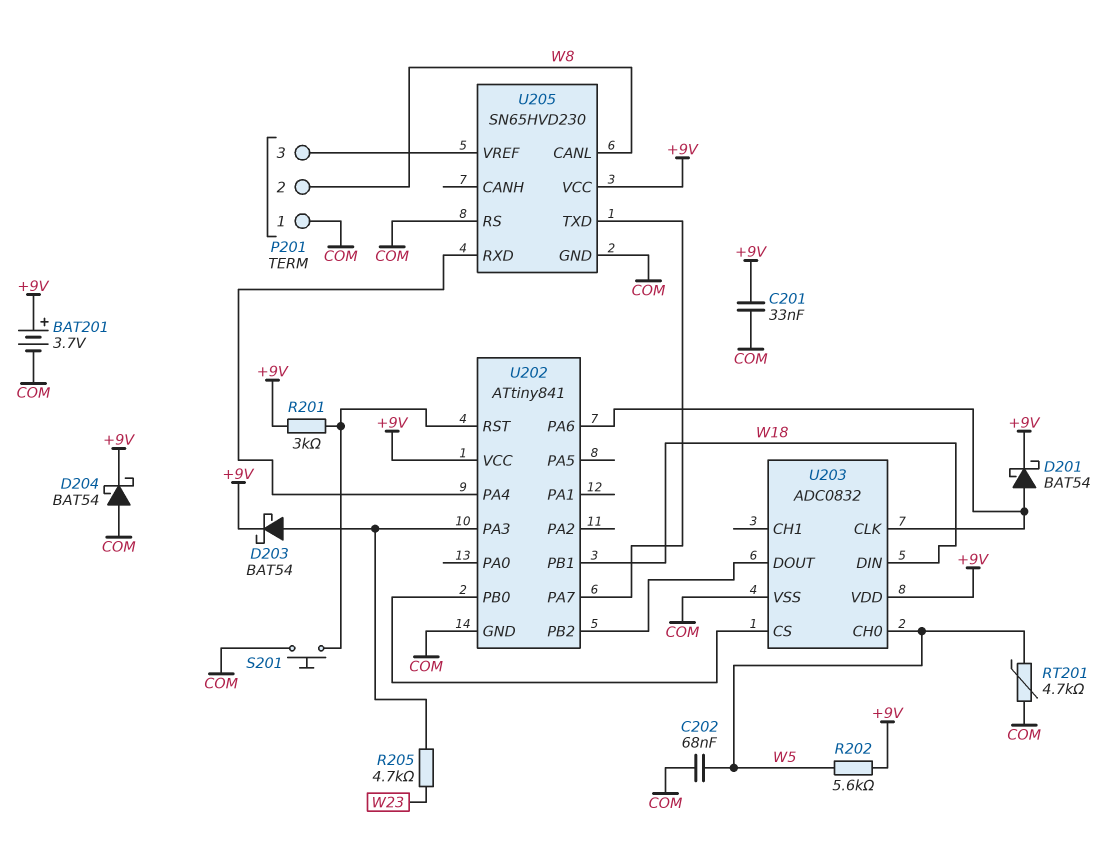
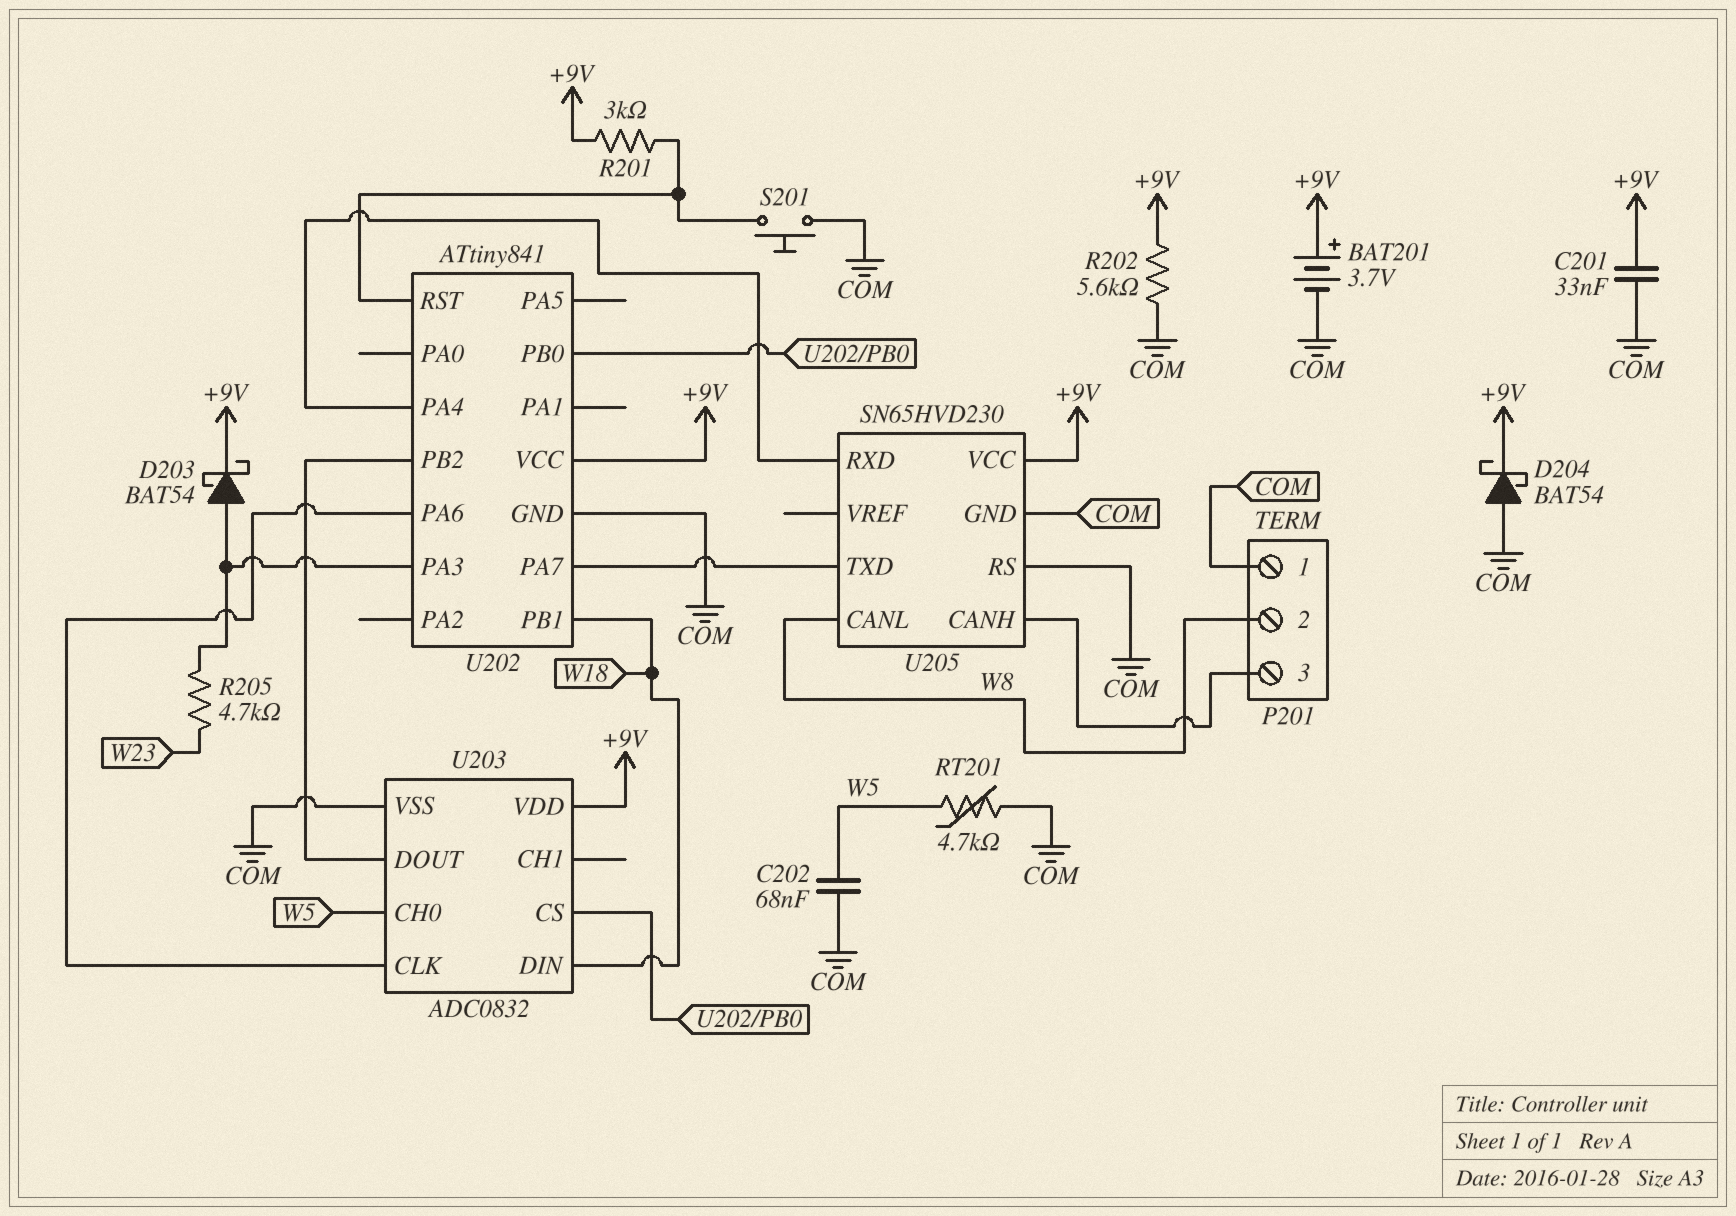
D201: schottky BAT54 (A U202/PA6, K +9V) -> none
R202: 5.6k (+9V, W5) -> 5.6k (+9V, COM)
U205 pin CANH: none -> P201/3
U205 pin VREF: P201/3 -> none

